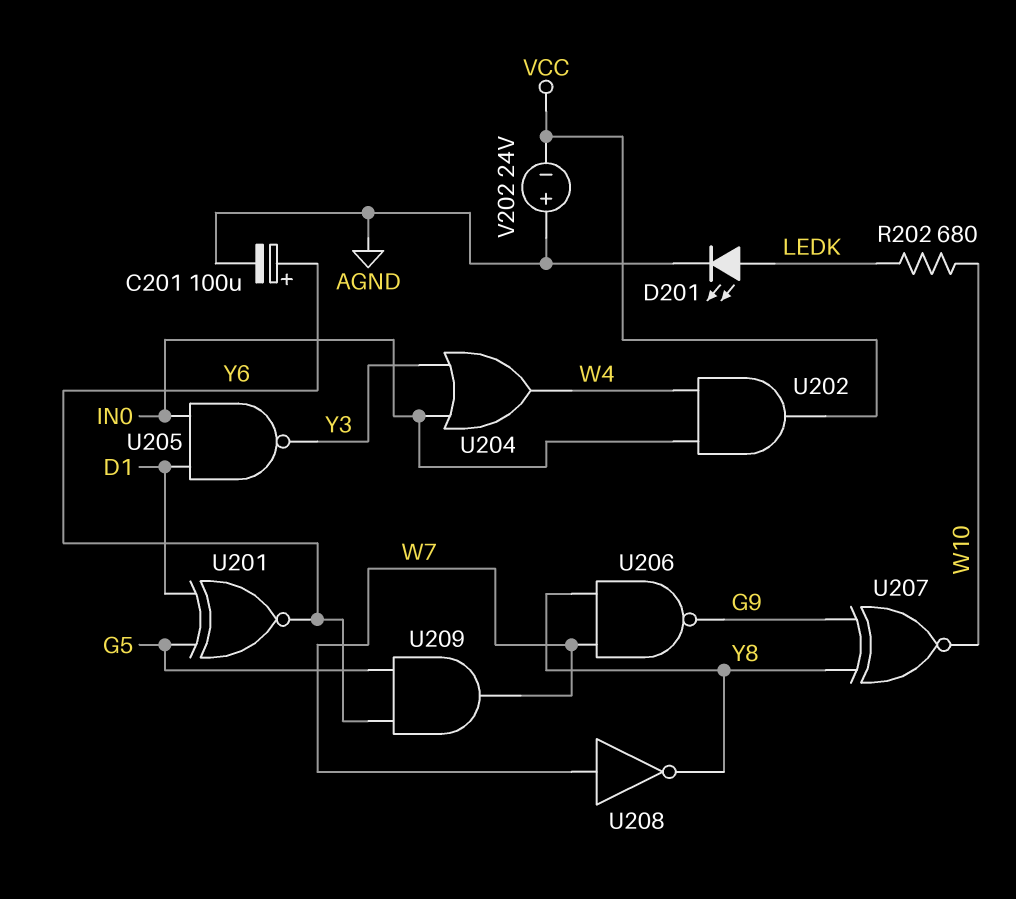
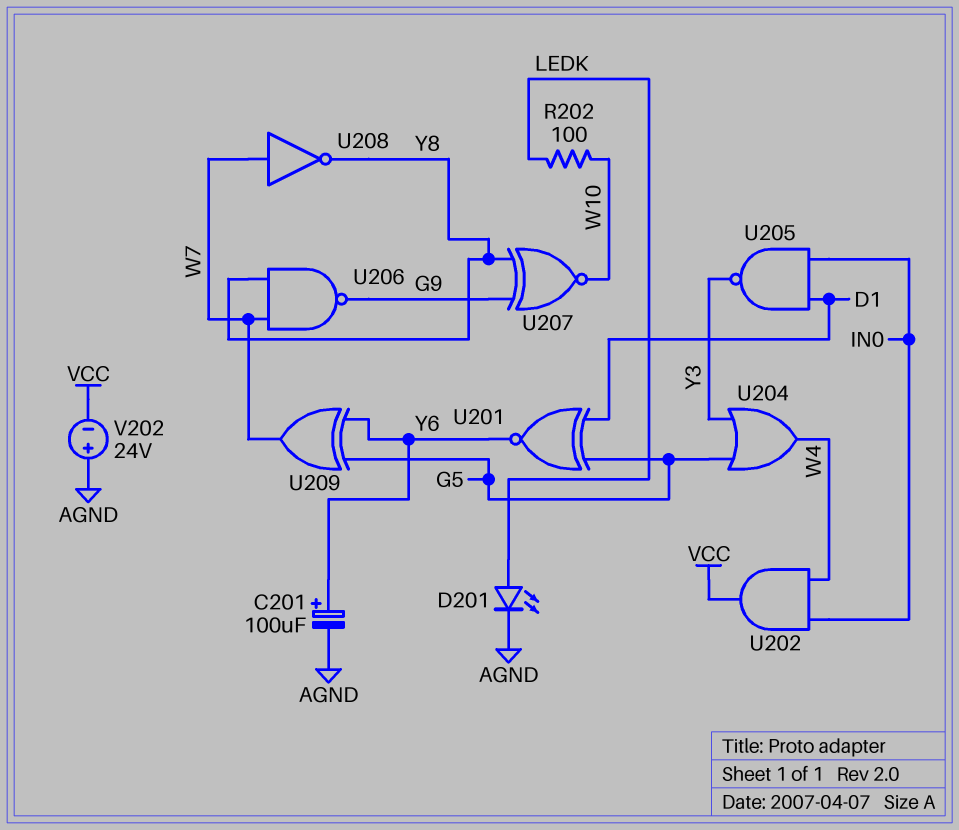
R202: 680 (LEDK, W10) -> 100 (LEDK, W10)
U204: OR (in IN0, in Y3, out W4) -> OR (in G5, in Y3, out W4)
U209: AND (in G5, in Y6, out W7) -> XOR (in G5, in Y6, out W7)

